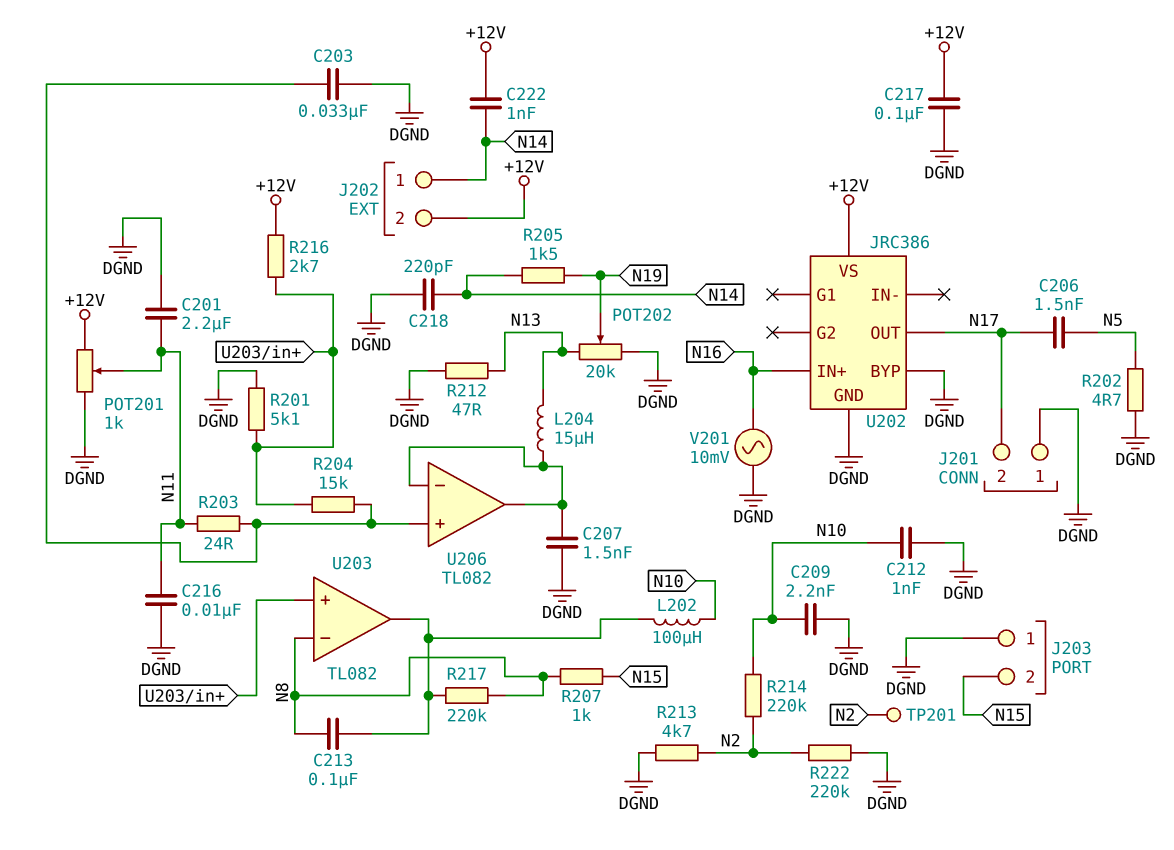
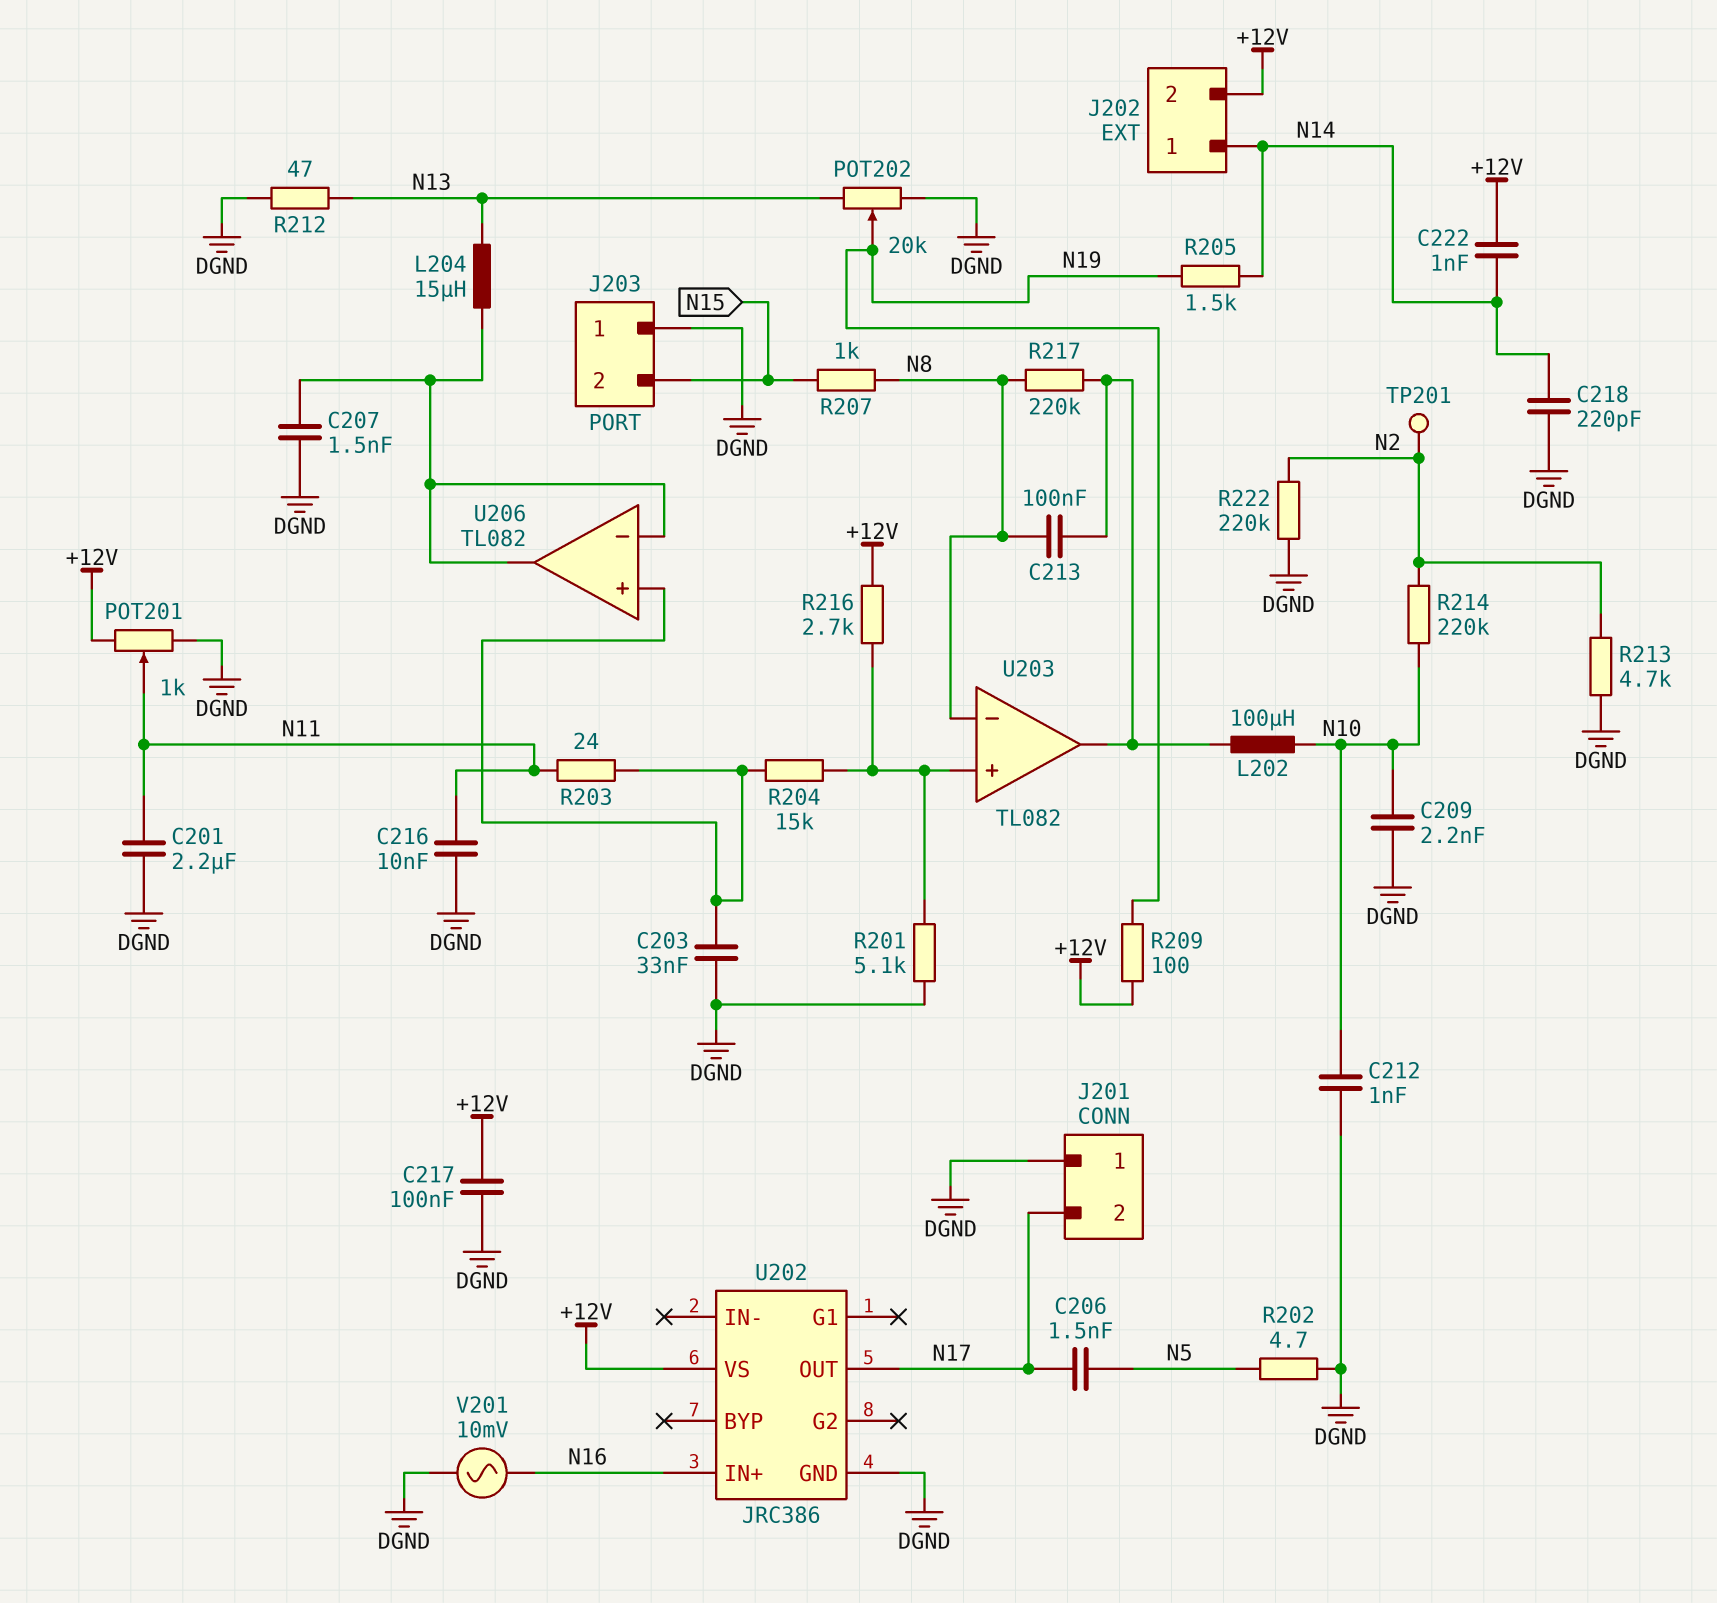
R209: none -> 100 (+12V, N19)
U202 pin BYP: DGND -> none

